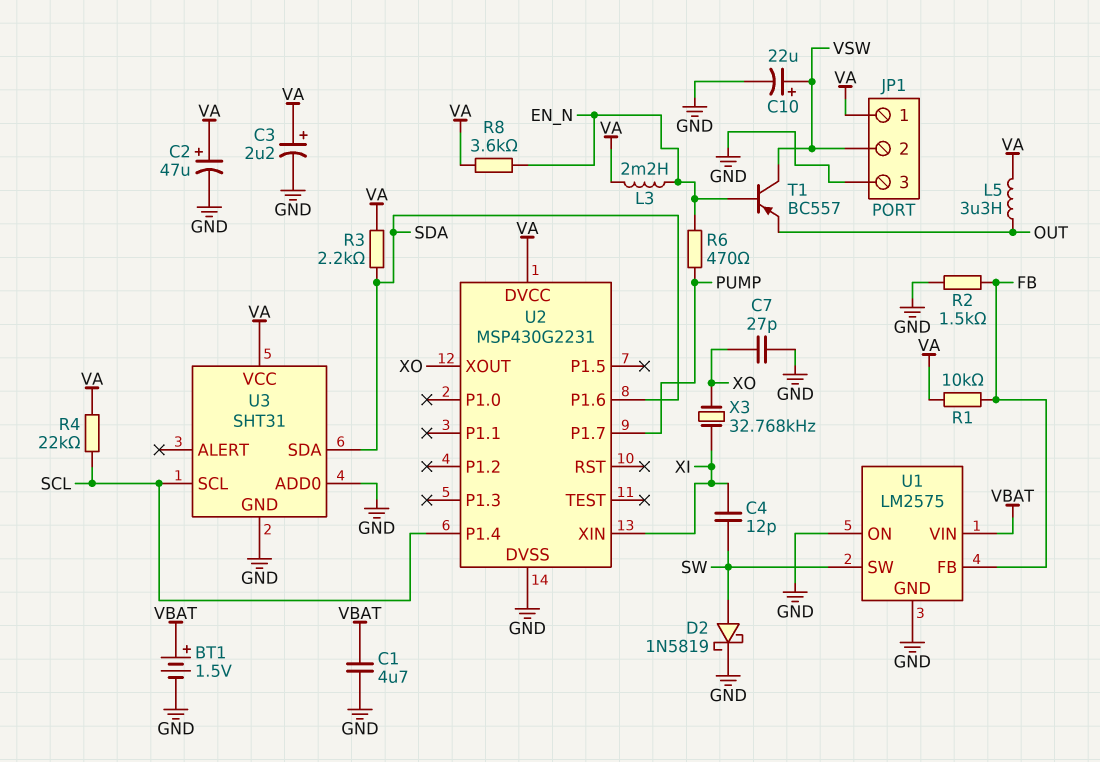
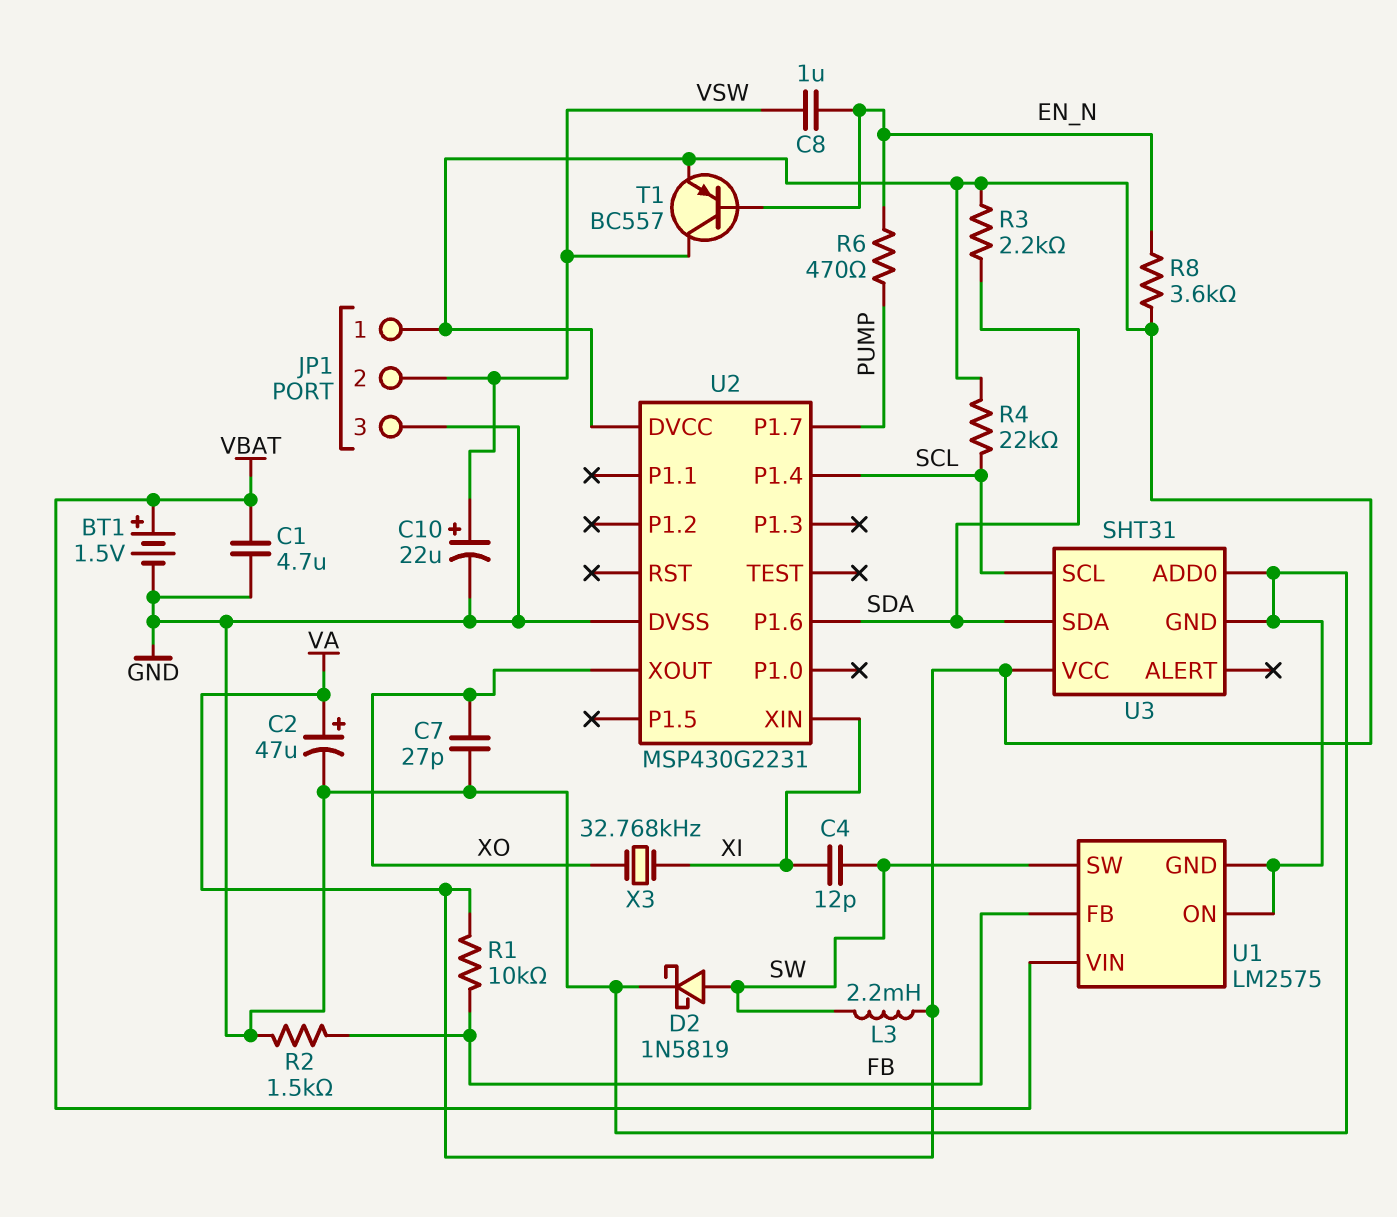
C3: 2.2uF (plus VA, minus GND) -> none
C8: none -> 1uF (EN_N, VSW)
L3: 2.2mH (EN_N, VA) -> 2.2mH (SW, VA)
L5: 3.3uH (OUT, VA) -> none
T1: PNP BC557 (B EN_N, C VSW, E OUT) -> PNP BC557 (B EN_N, C VSW, E VA)

